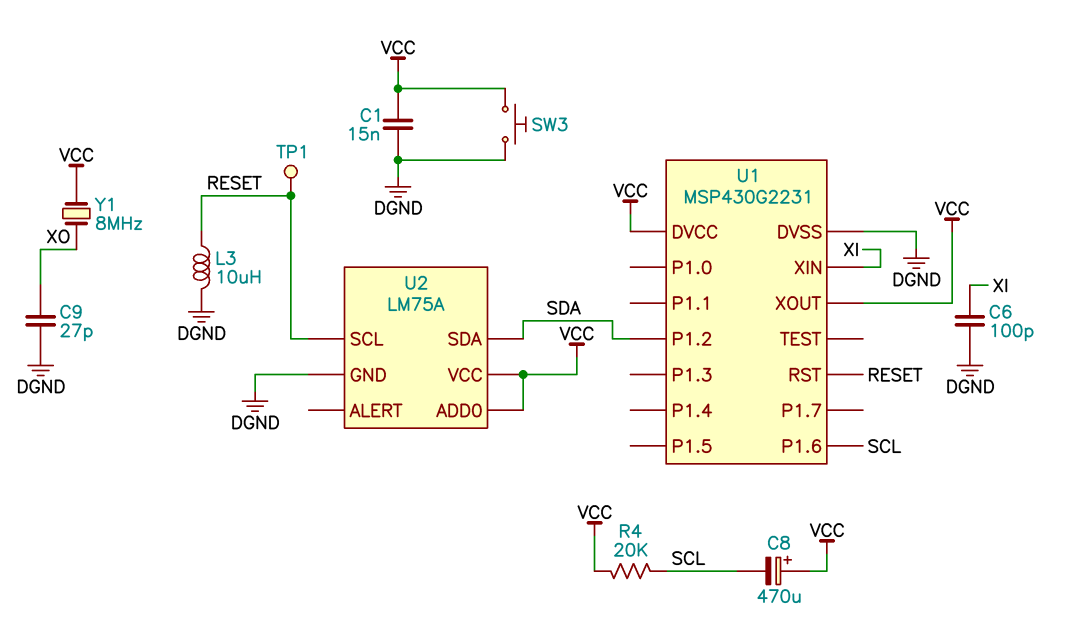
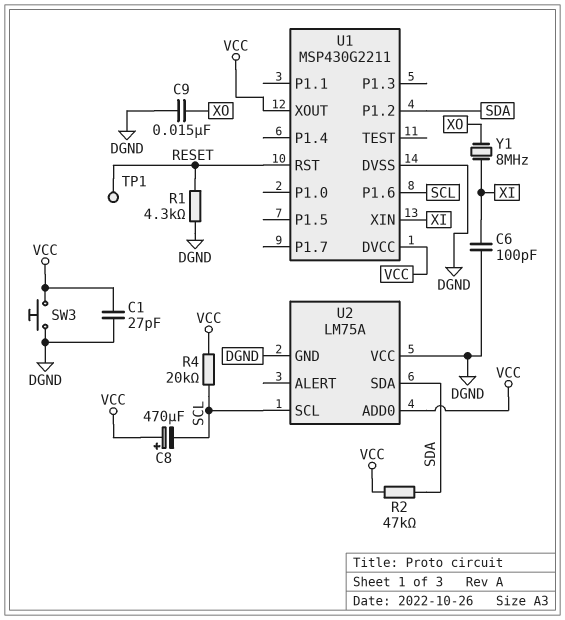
C1: 15nF (DGND, VCC) -> 27pF (DGND, VCC)
C9: 27pF (DGND, XO) -> 15nF (DGND, XO)
L3: 10uH (DGND, RESET) -> none
R1: none -> 4.3k (DGND, RESET)
R2: none -> 47k (SDA, VCC)
U1: MSP430G2231 -> MSP430G2211
U2 pin SCL: RESET -> SCL
U2 pin VCC: VCC -> DGND
Y1: 8MHz (VCC, XO) -> 8MHz (XI, XO)

